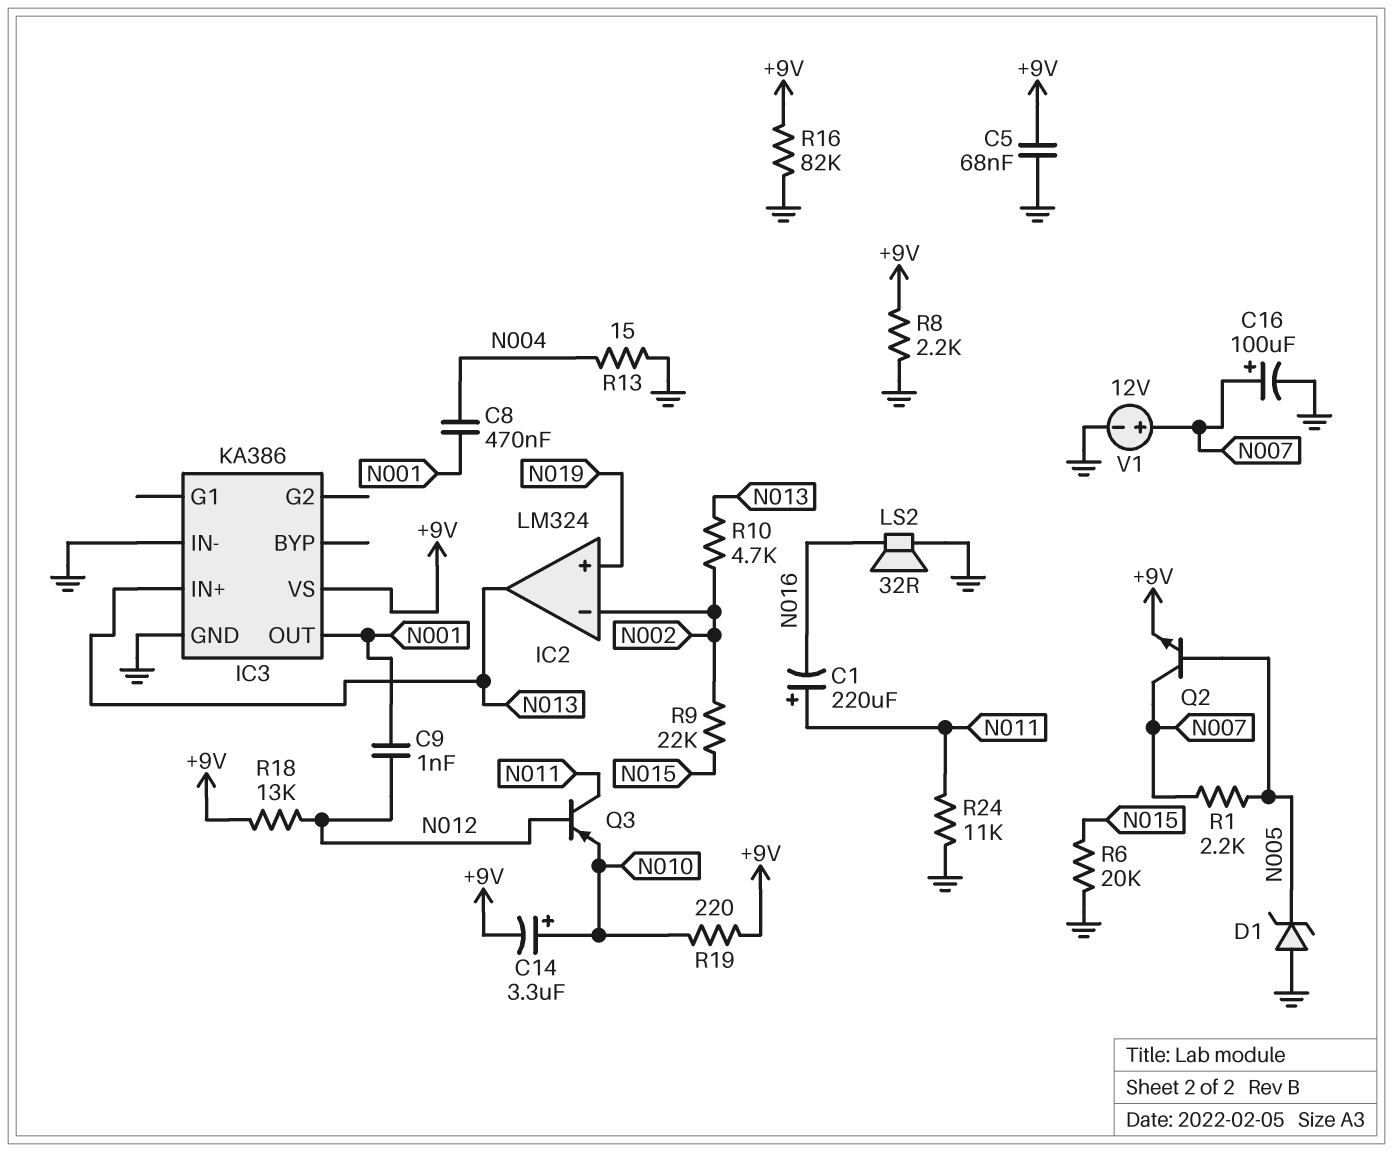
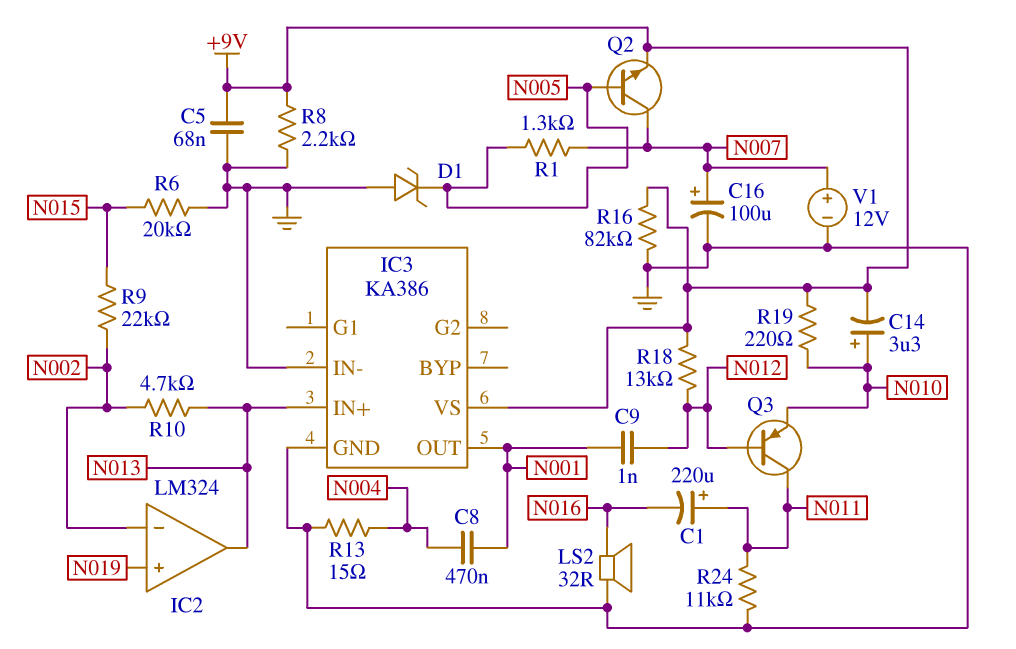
R1: 2.2k (N005, N007) -> 1.3k (N005, N007)

